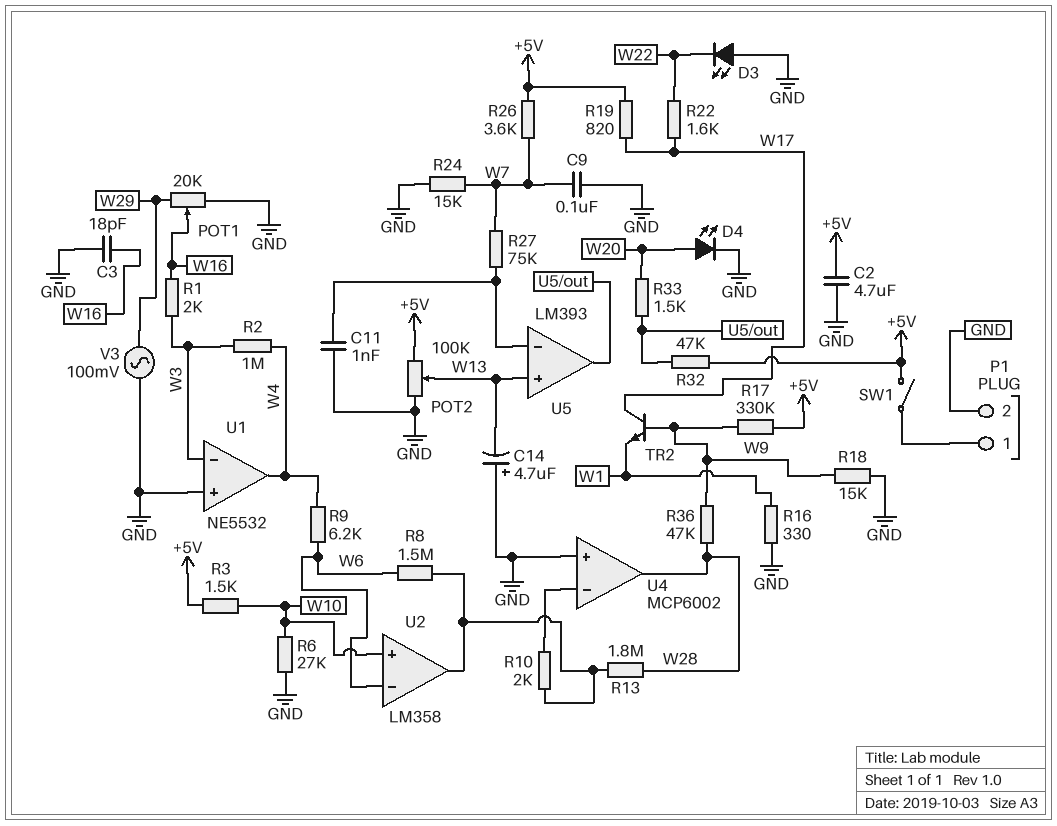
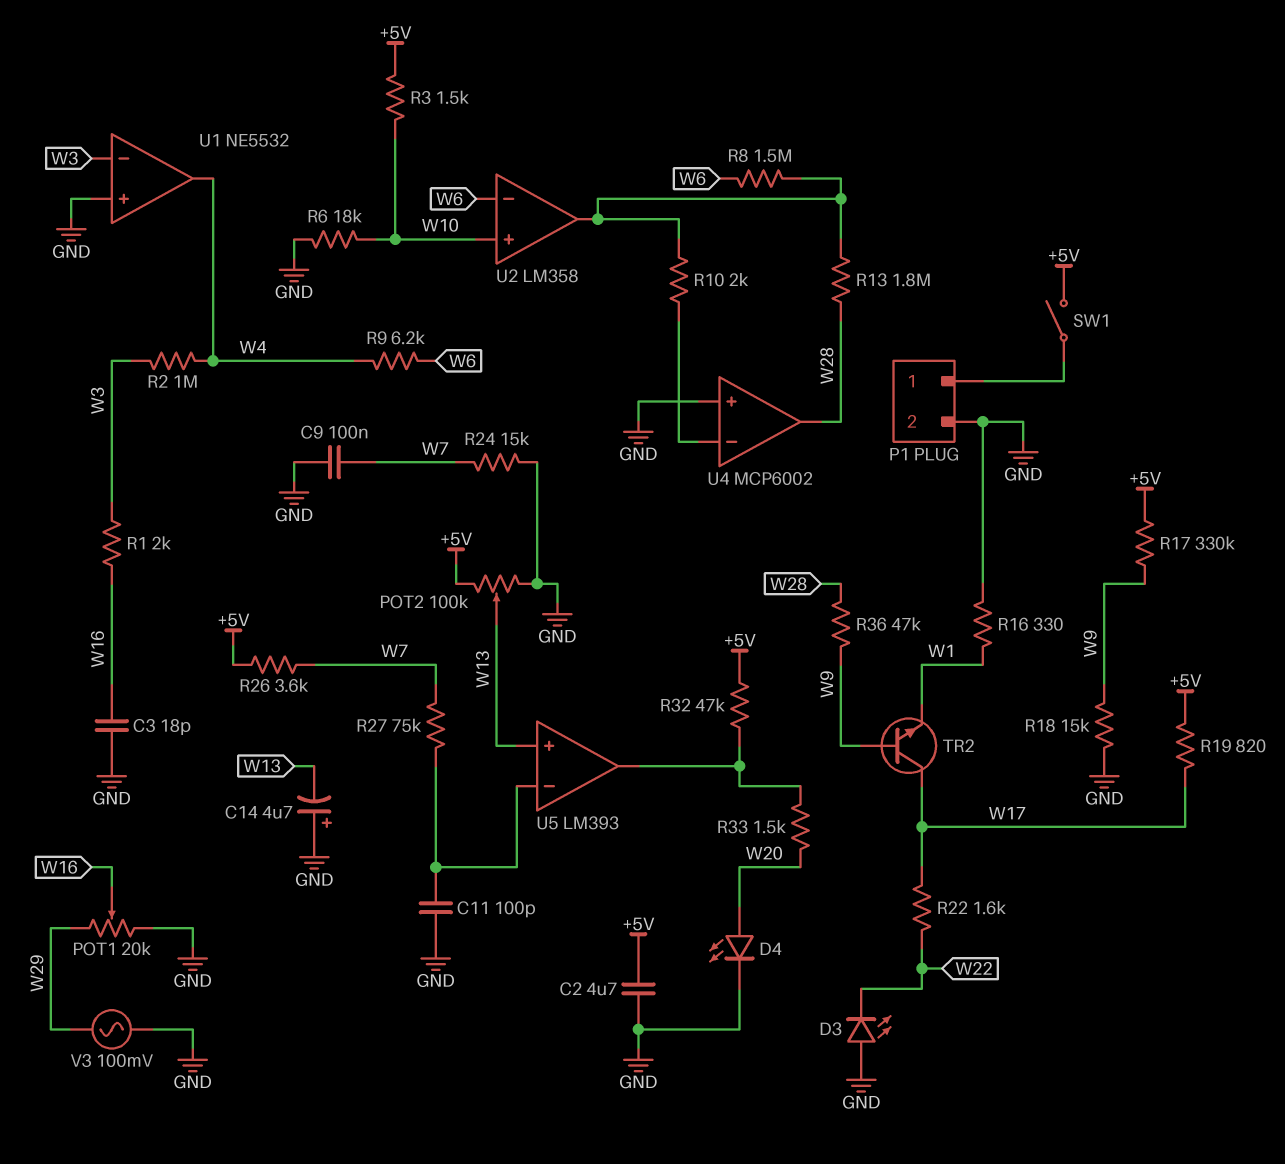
C11: 1nF (GND, U5/in-) -> 100pF (GND, U5/in-)
R6: 27k (GND, W10) -> 18k (GND, W10)

